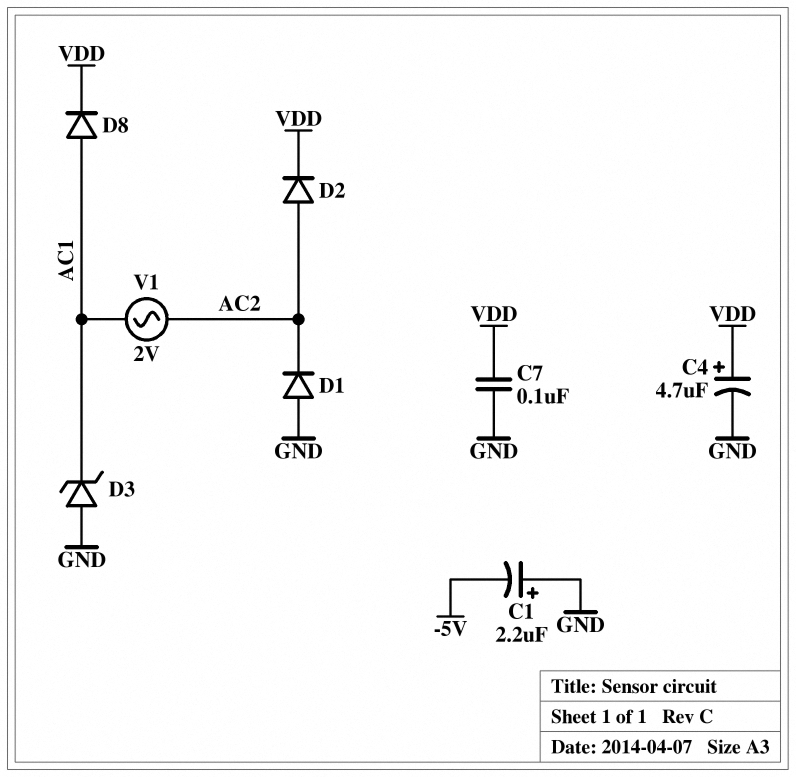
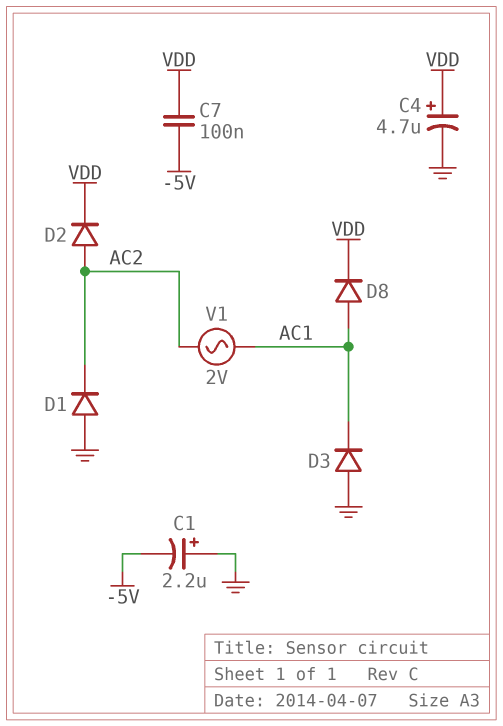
C7: 100nF (GND, VDD) -> 100nF (-5V, VDD)
D3: zener (A GND, K AC1) -> diode (A GND, K AC1)

